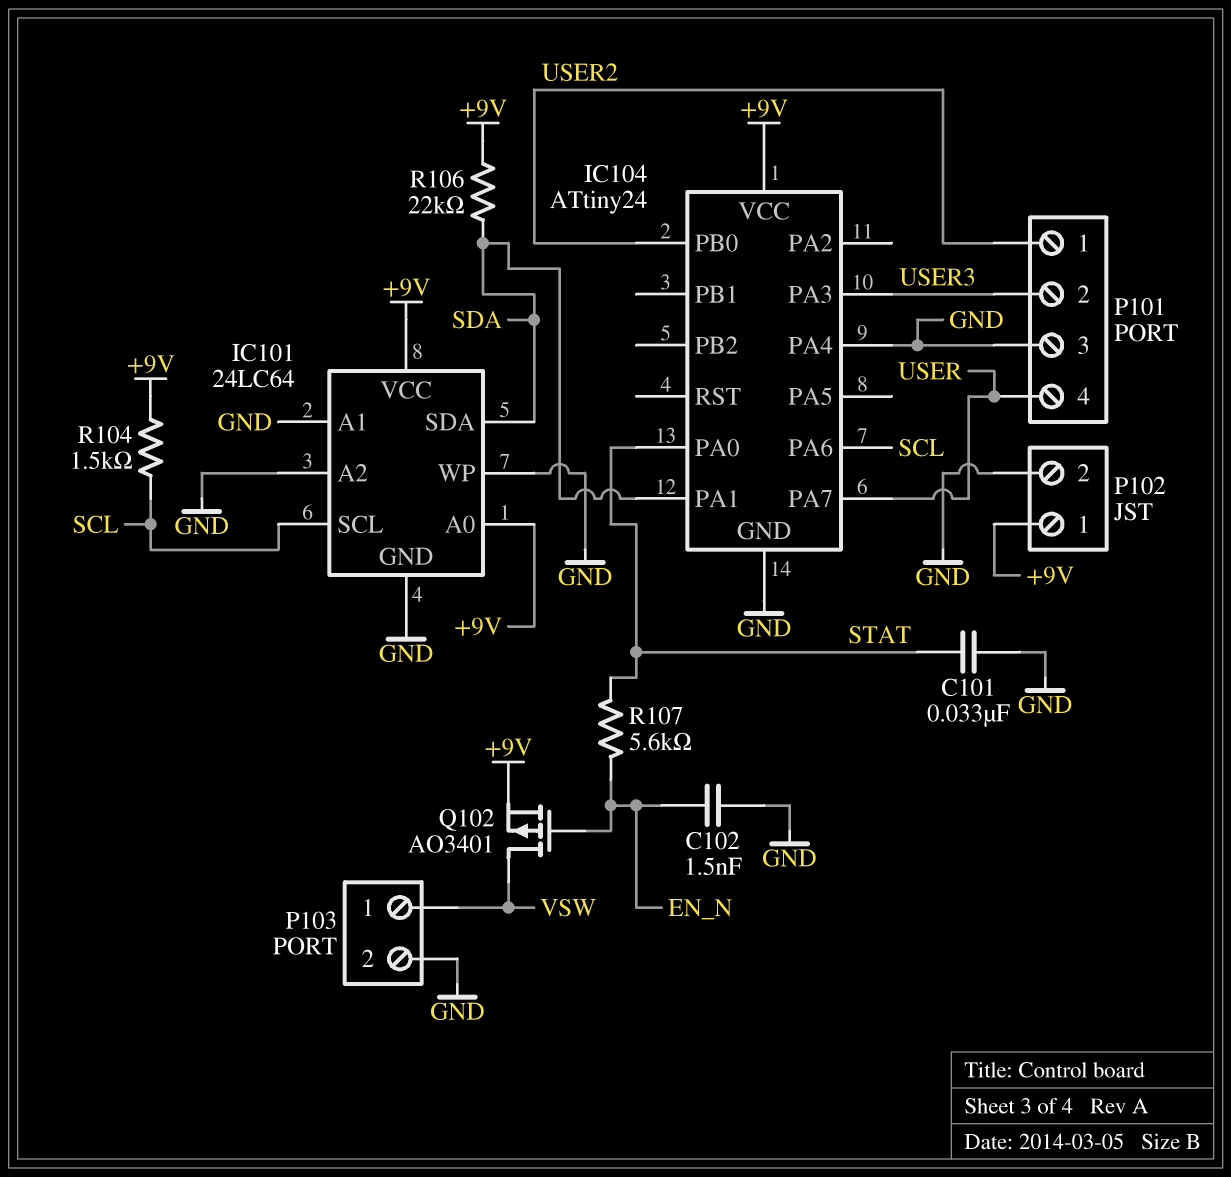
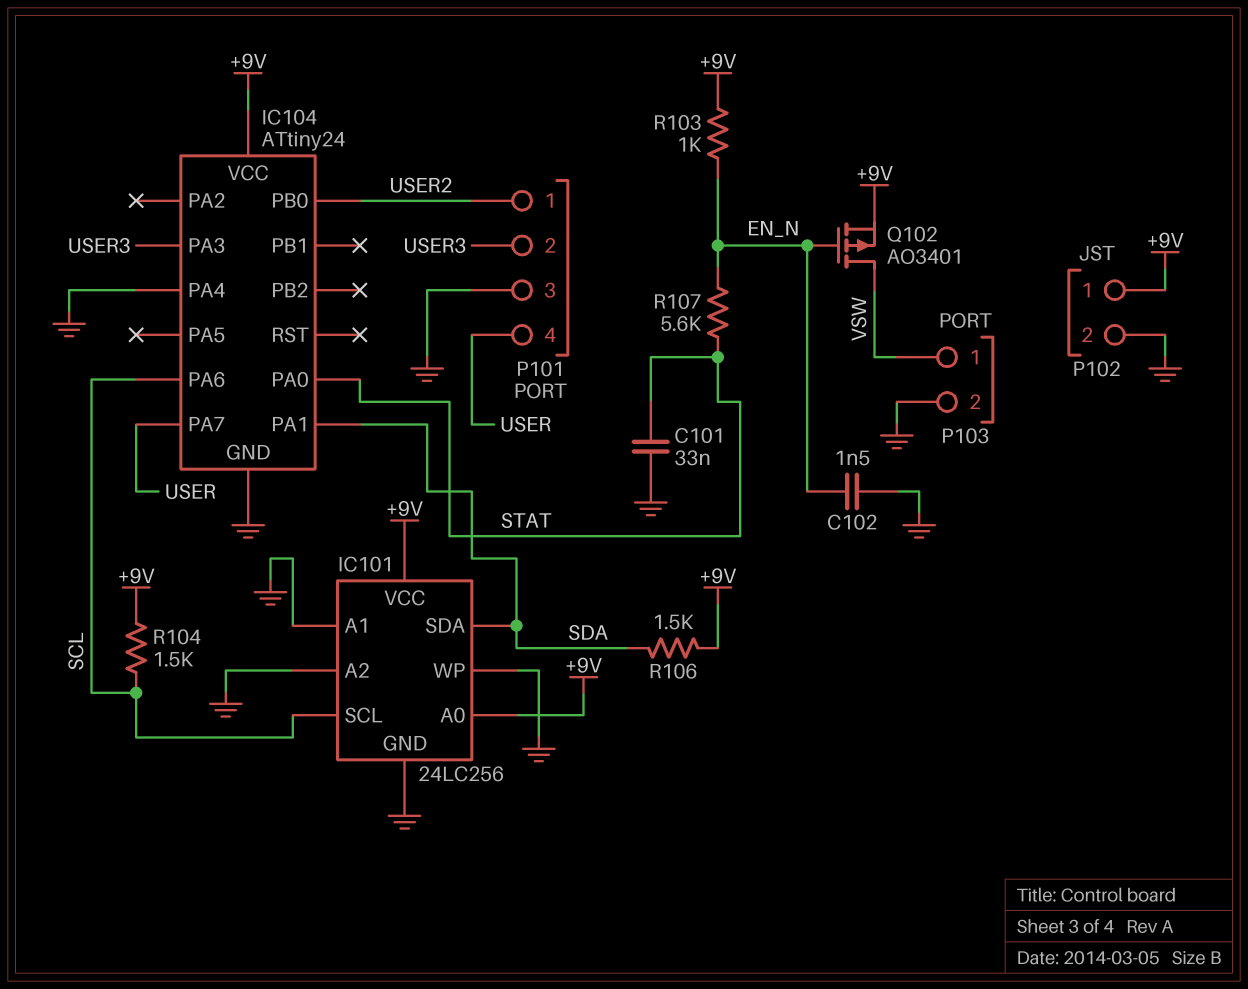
IC101: 24LC64 -> 24LC256
R103: none -> 1k (+9V, EN_N)
R106: 22k (+9V, SDA) -> 1.5k (+9V, SDA)

